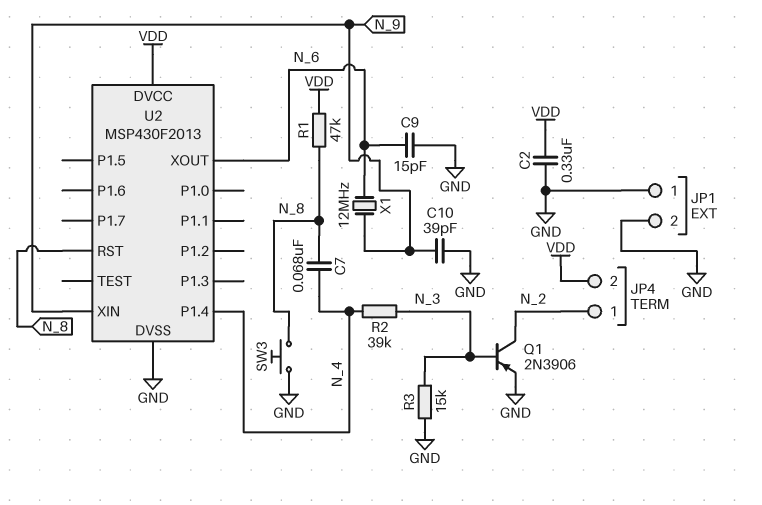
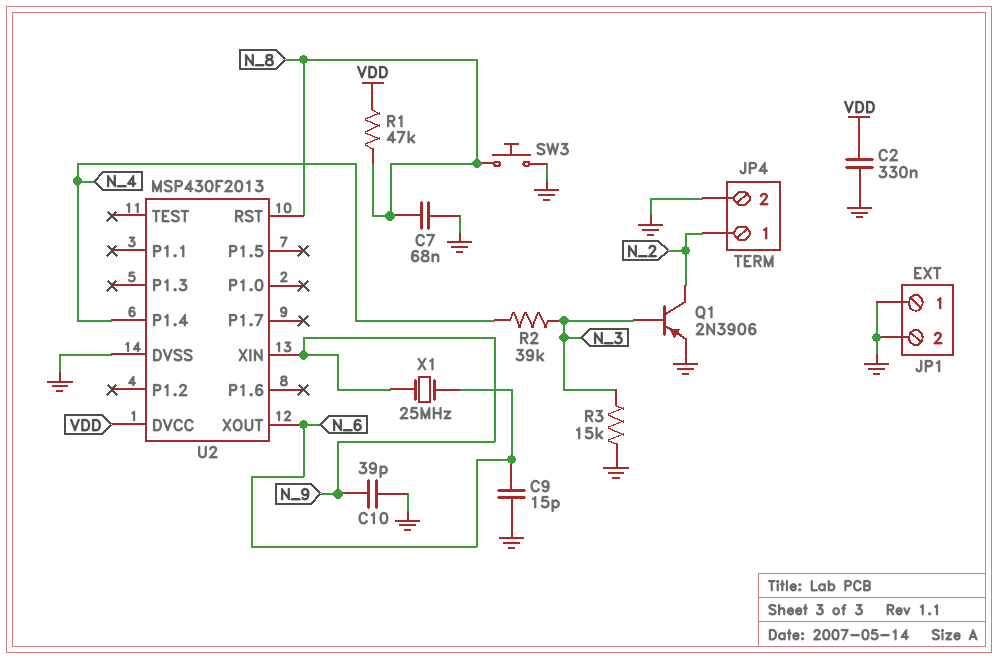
C7: 68nF (N_4, N_8) -> 68nF (GND, N_8)
JP4 pin 2: VDD -> GND
X1: 12MHz (N_6, N_9) -> 25MHz (N_6, N_9)

